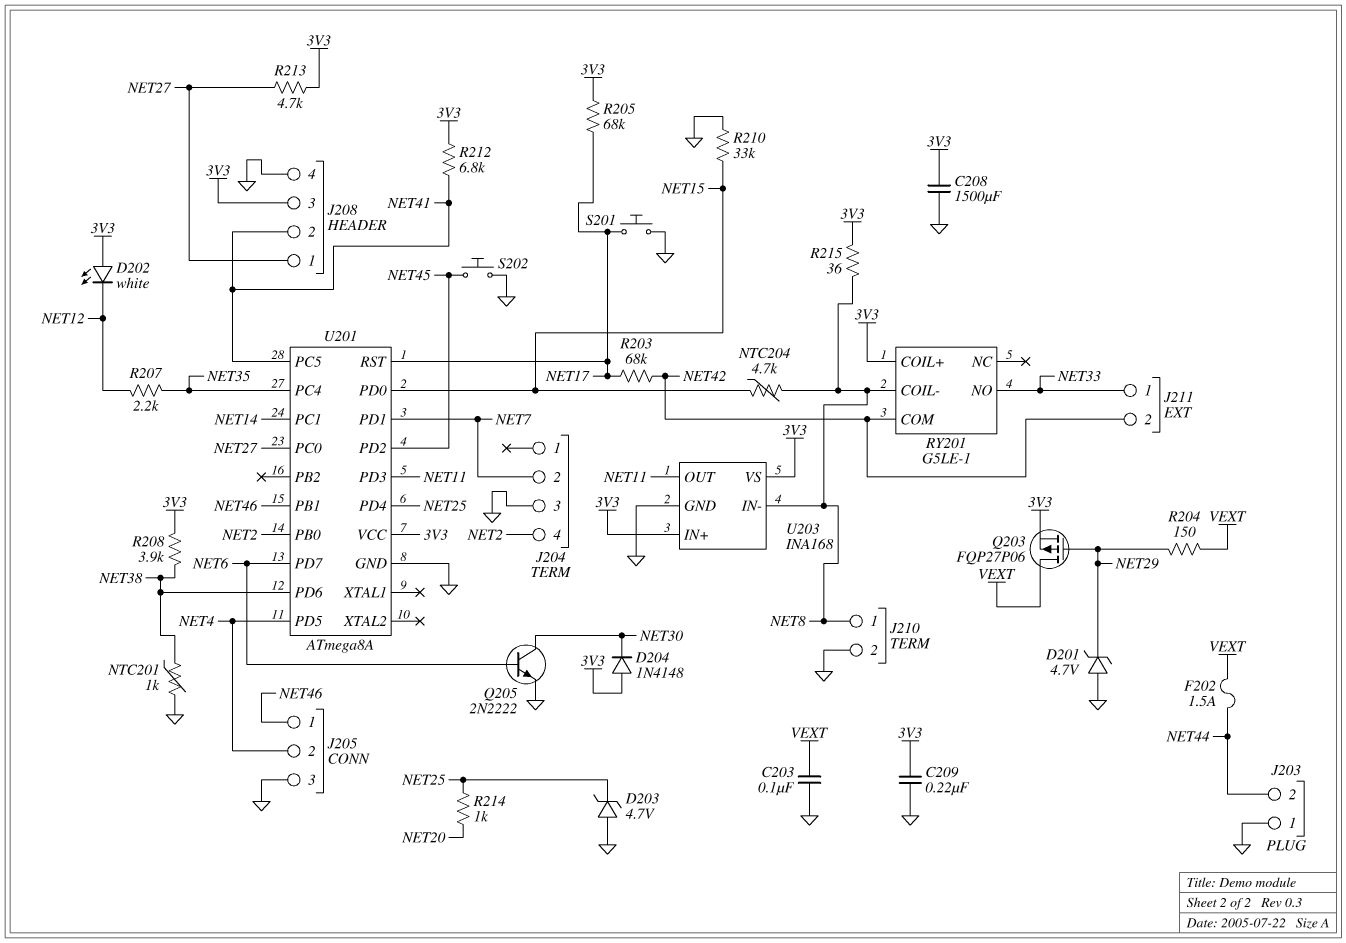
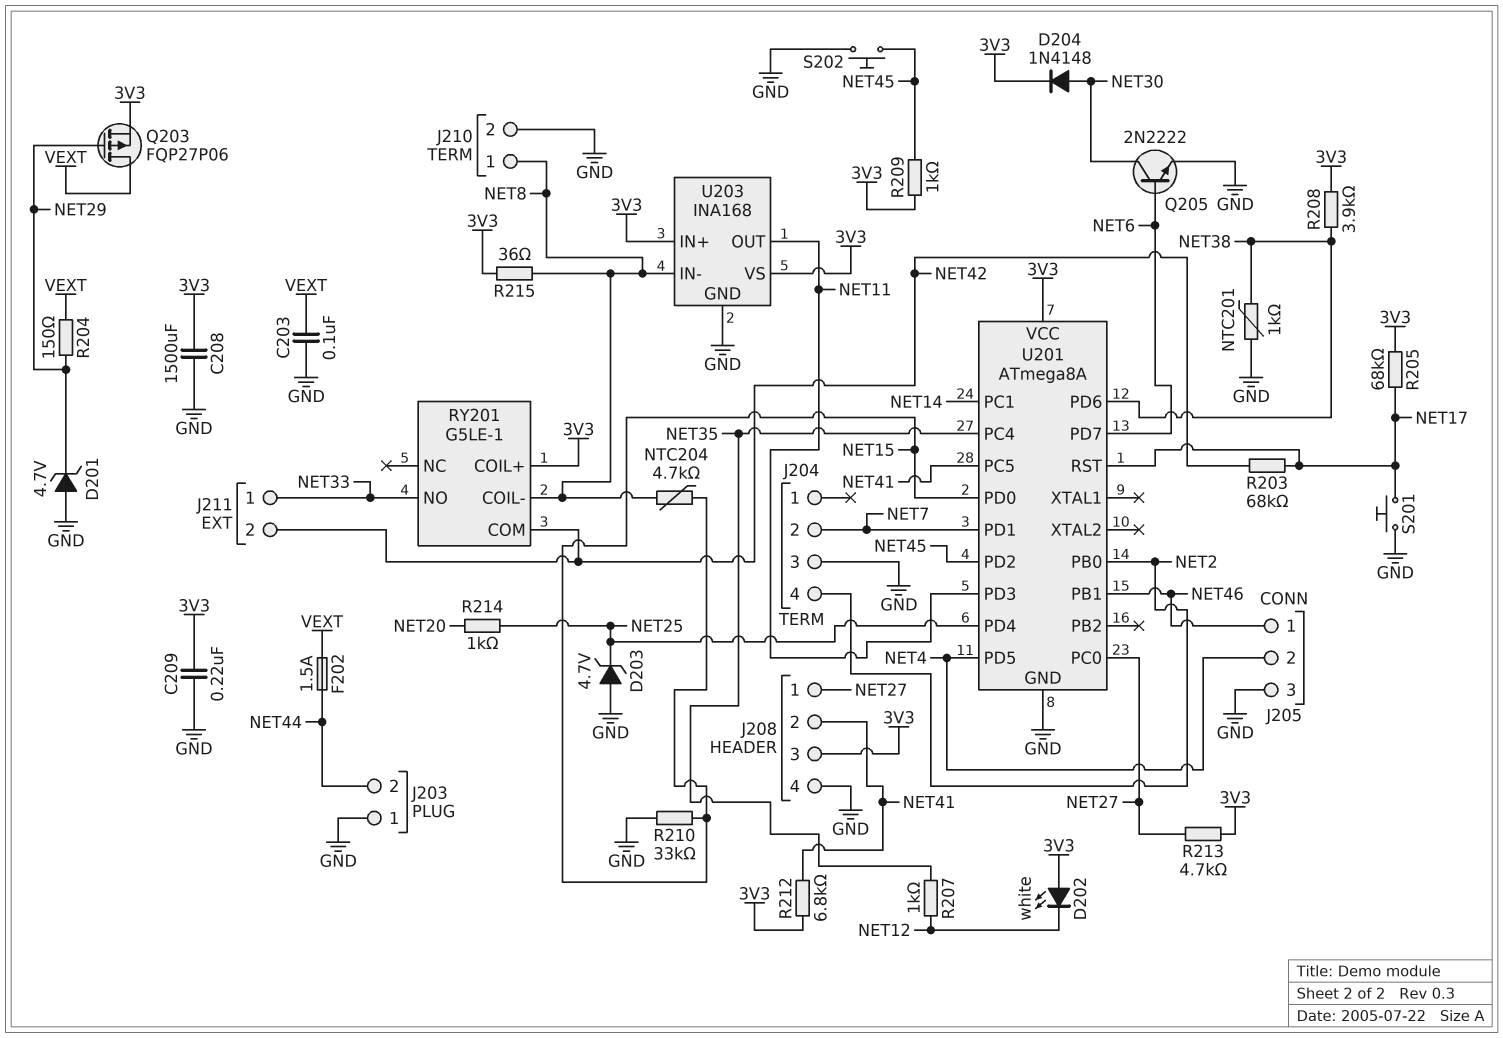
D204: diode 1N4148 (A 3V3, K NET30) -> diode 1N4148 (A NET30, K 3V3)
R207: 2.2k (NET12, NET35) -> 1k (NET12, NET35)
R209: none -> 1k (3V3, NET45)

